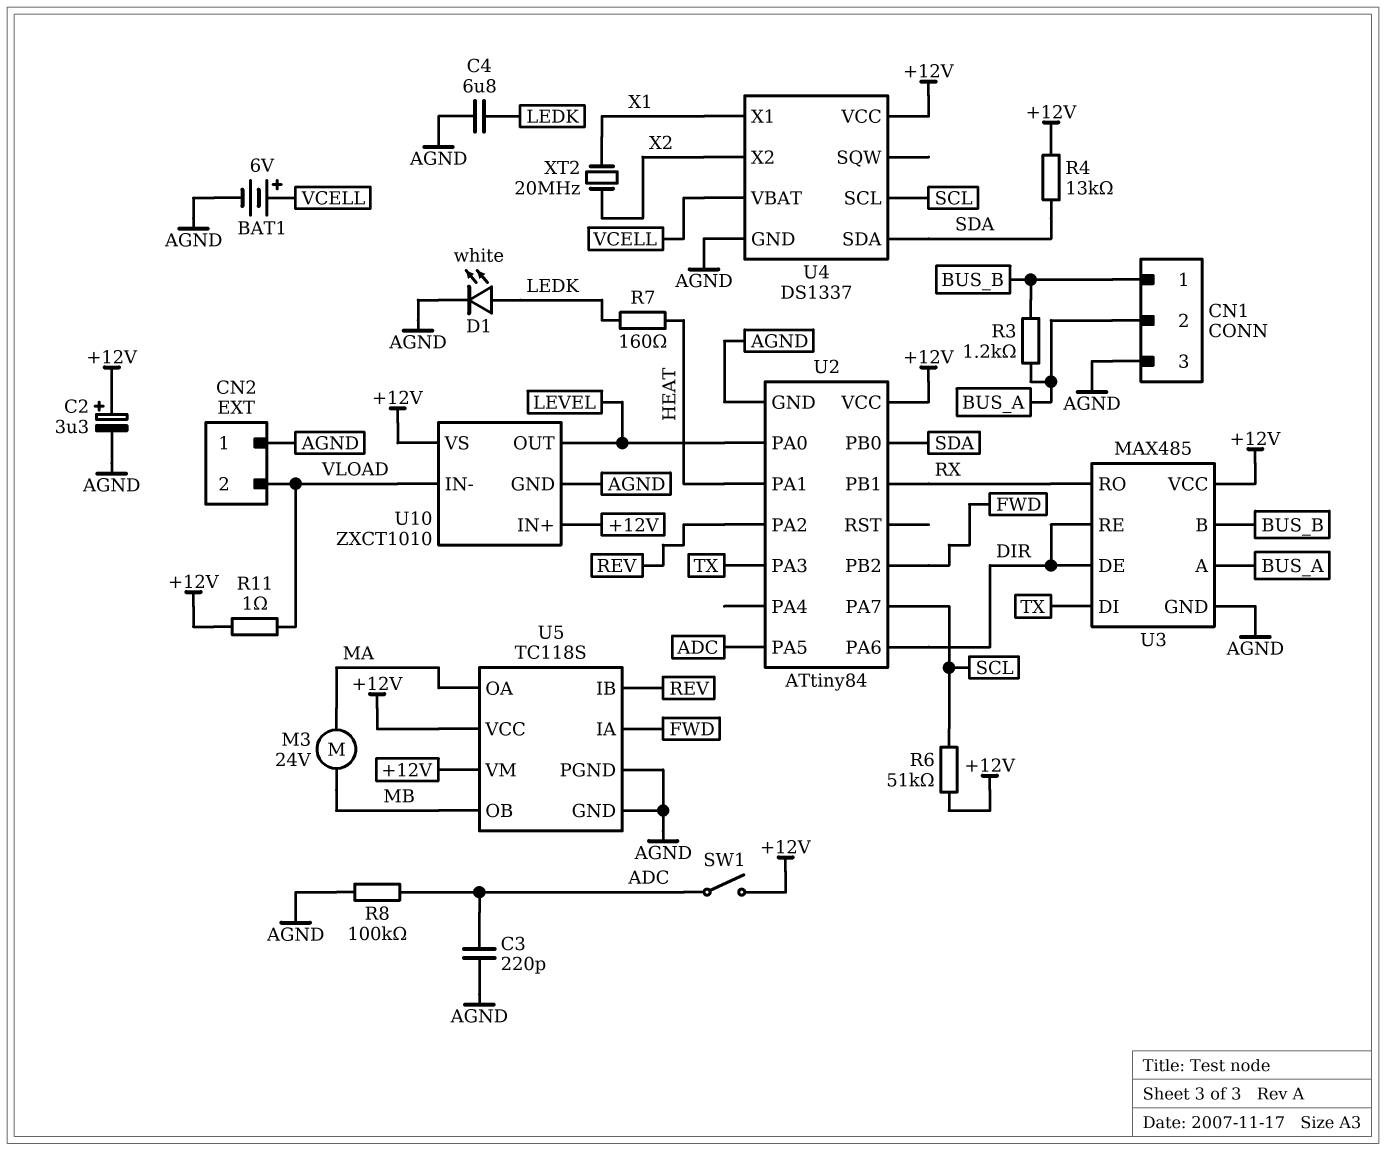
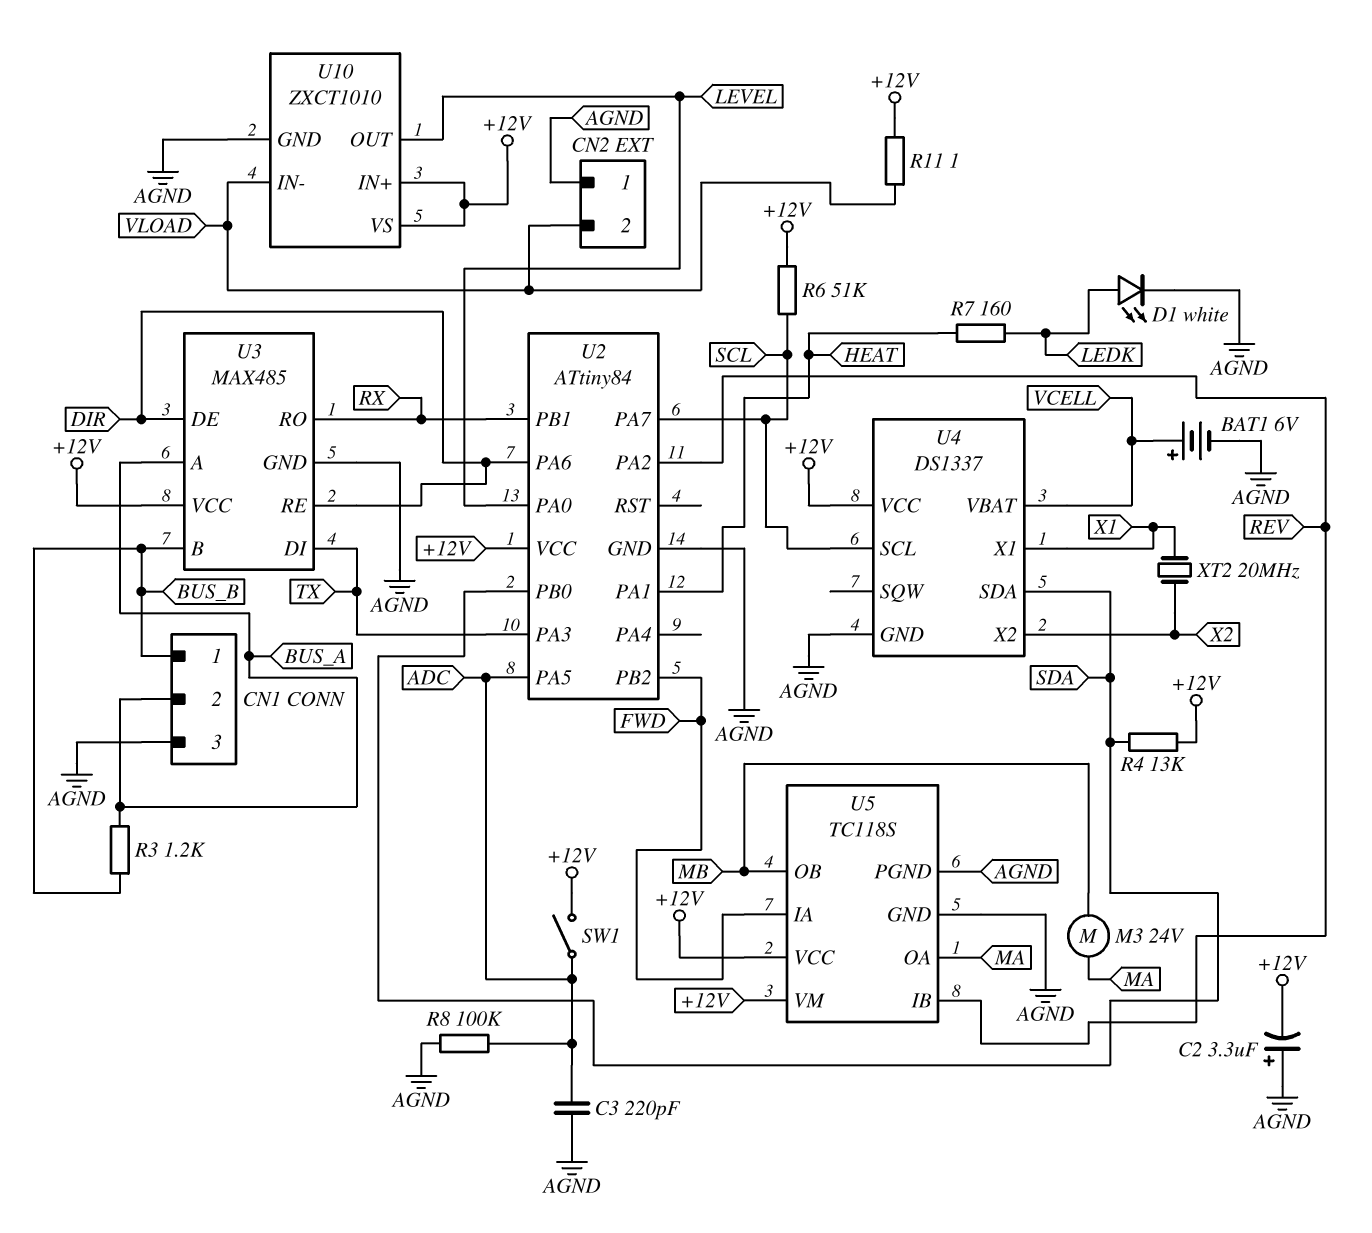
C2: 3.3uF (plus +12V, minus AGND) -> 3.3uF (plus AGND, minus +12V)
C4: 6.8uF (AGND, LEDK) -> none

